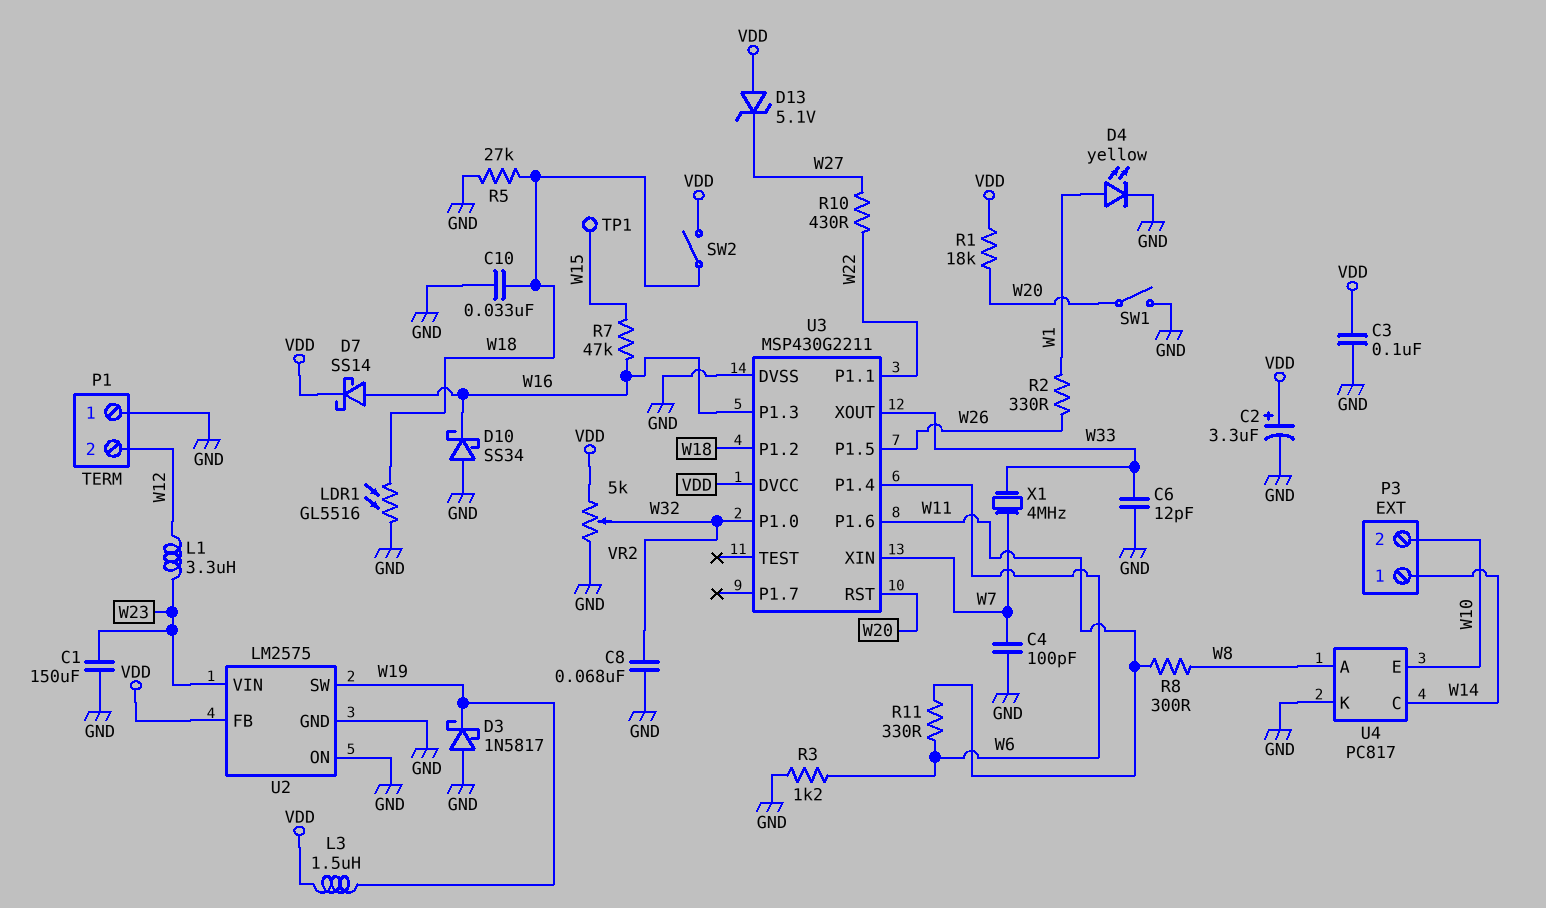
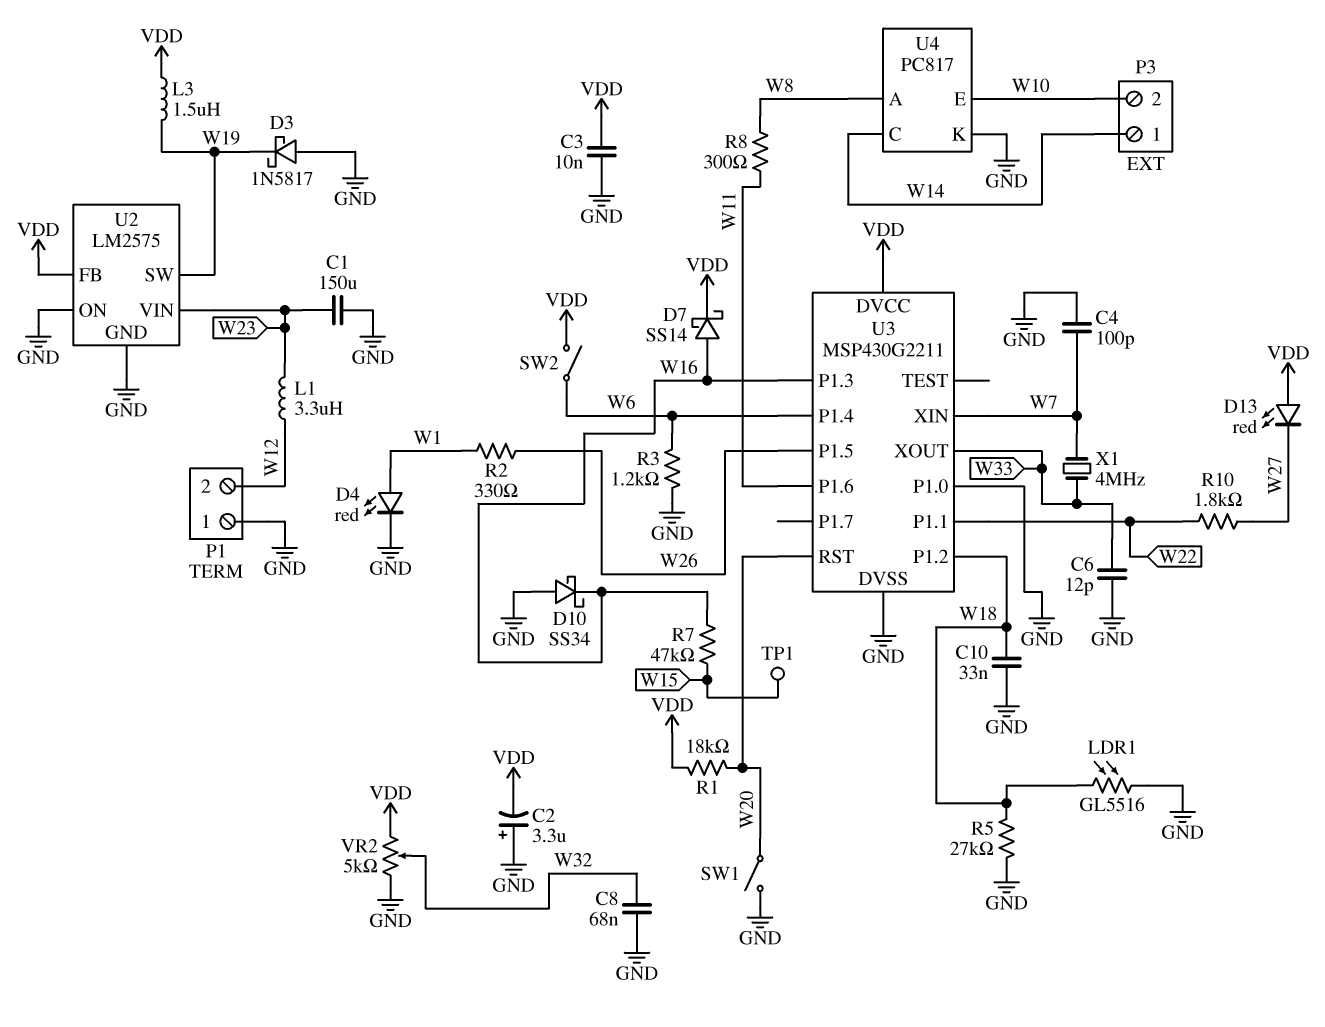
C2: 3.3uF (plus VDD, minus GND) -> 3.3uF (plus GND, minus VDD)
C3: 100nF (GND, VDD) -> 10nF (GND, VDD)
D4: LED yellow (A W1, K GND) -> LED red (A W1, K GND)
D13: zener 5.1V (A VDD, K W27) -> LED red (A VDD, K W27)
R10: 430 (W22, W27) -> 1.8k (W22, W27)
R11: 330 (W6, W11) -> none
SW2: switch (VDD, W18) -> switch (VDD, W6)
U3 pin P1.0: W32 -> GND

